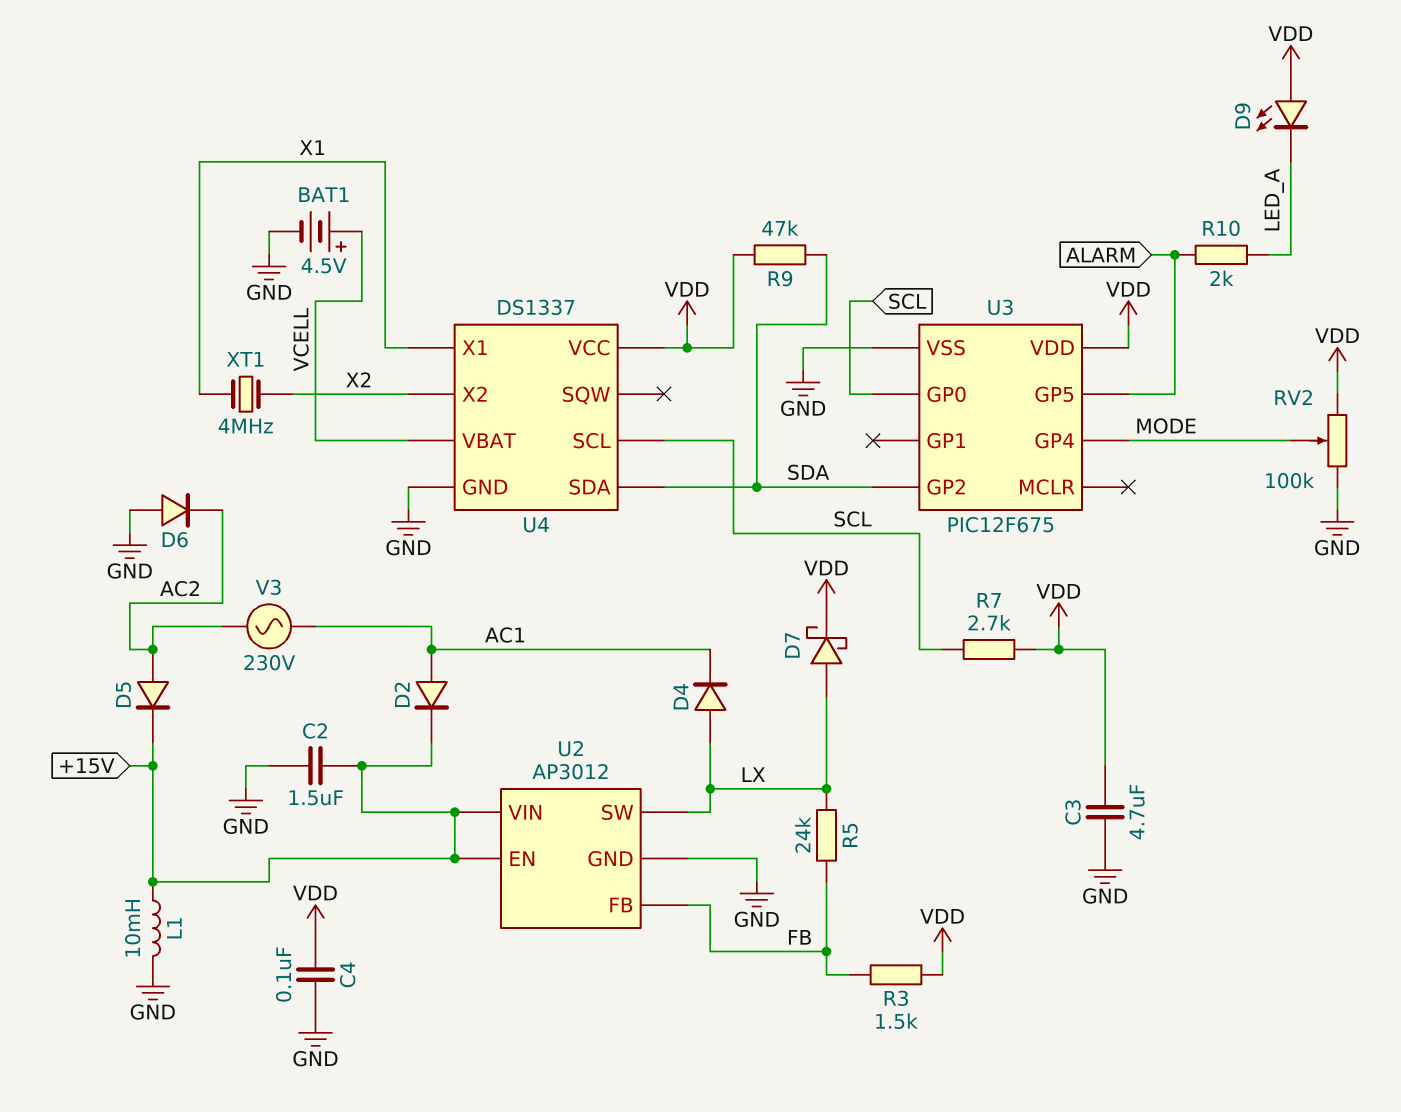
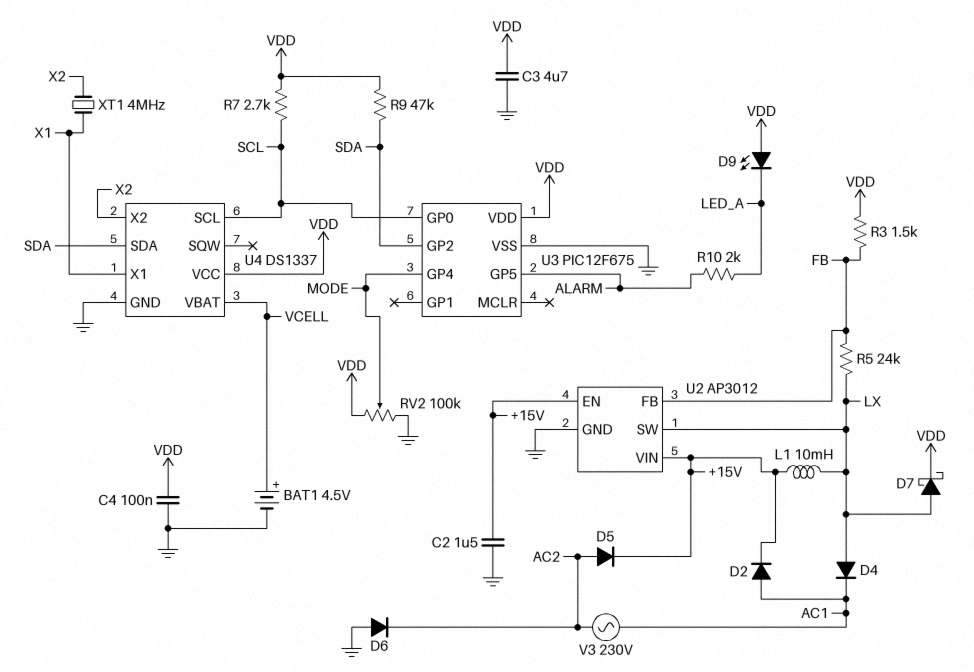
L1: 10mH (+15V, GND) -> 10mH (+15V, LX)

